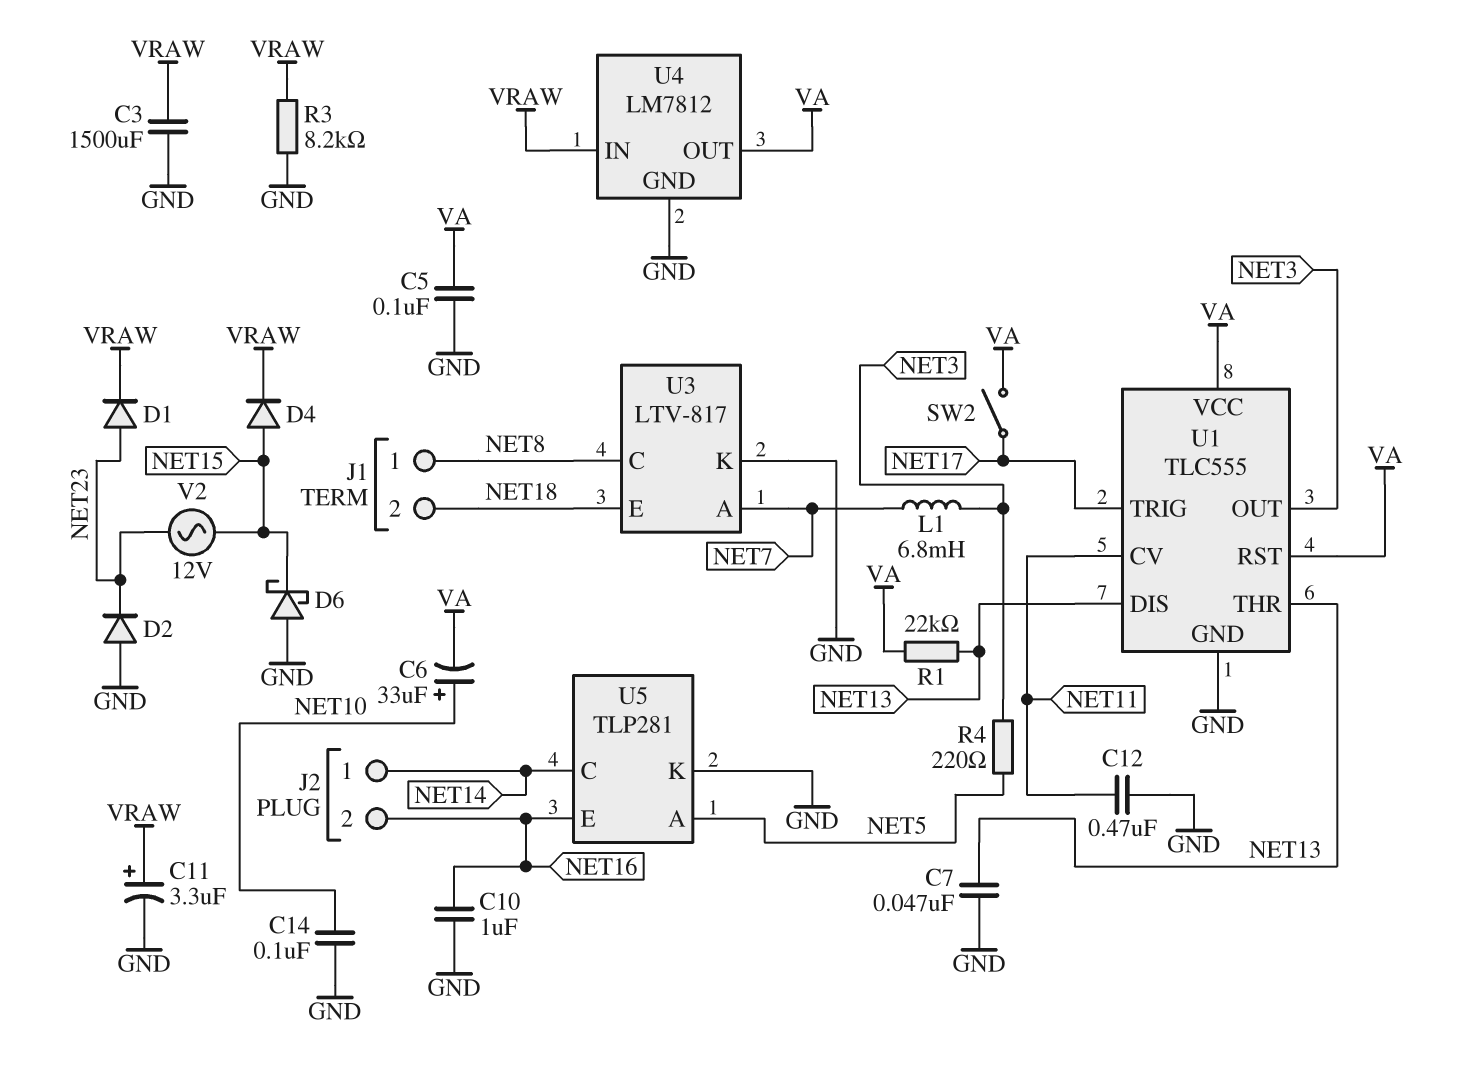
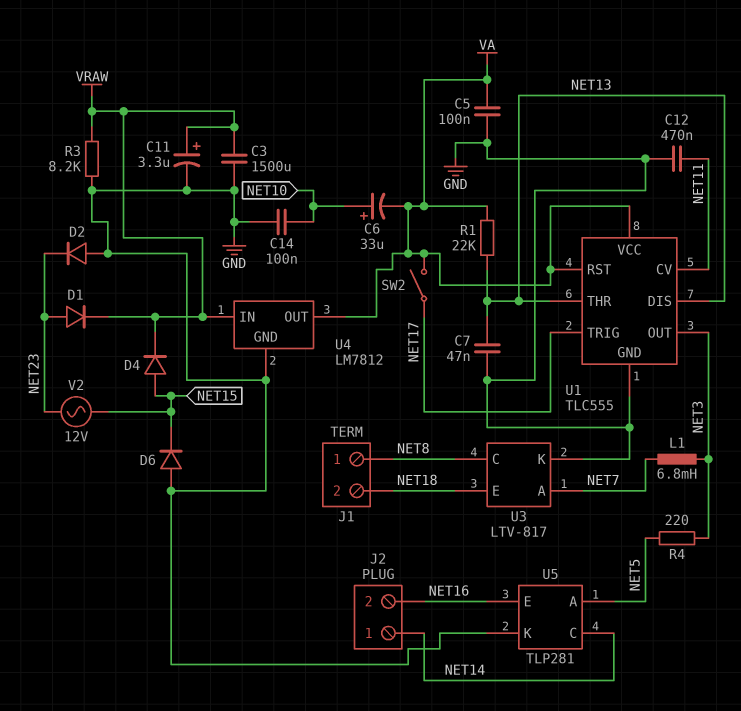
C10: 1uF (GND, NET16) -> none
D6: schottky (A GND, K NET15) -> diode (A GND, K NET15)

